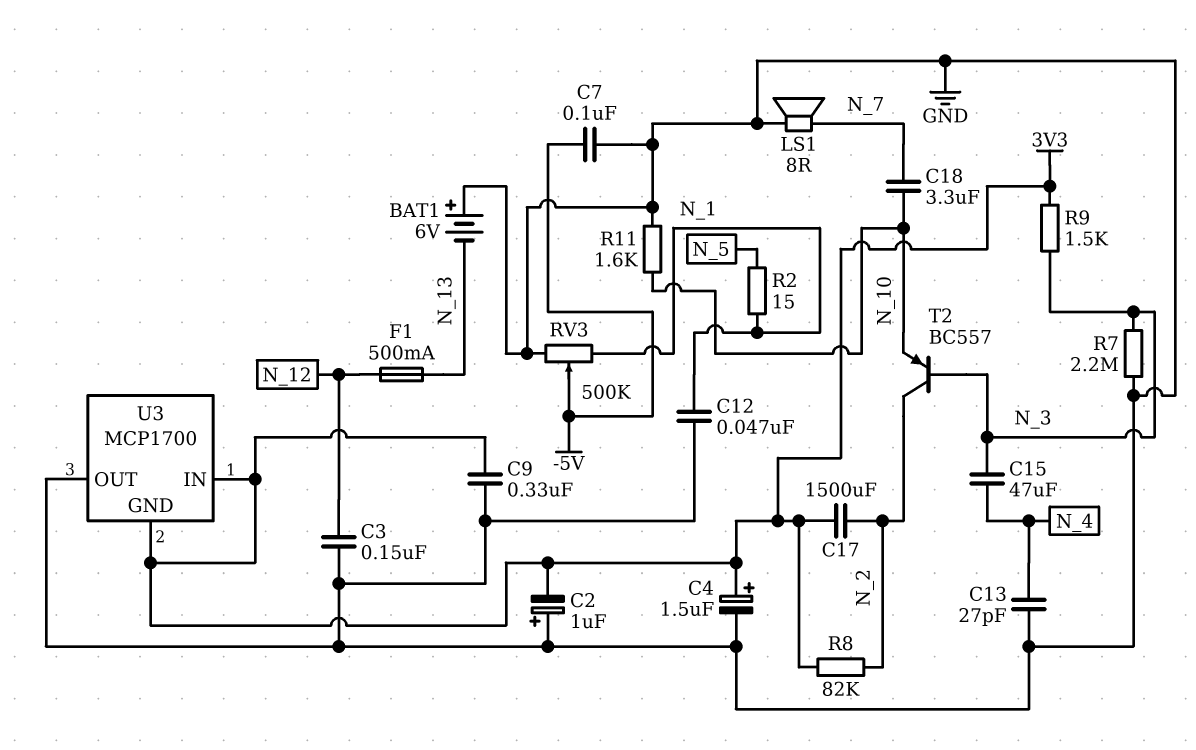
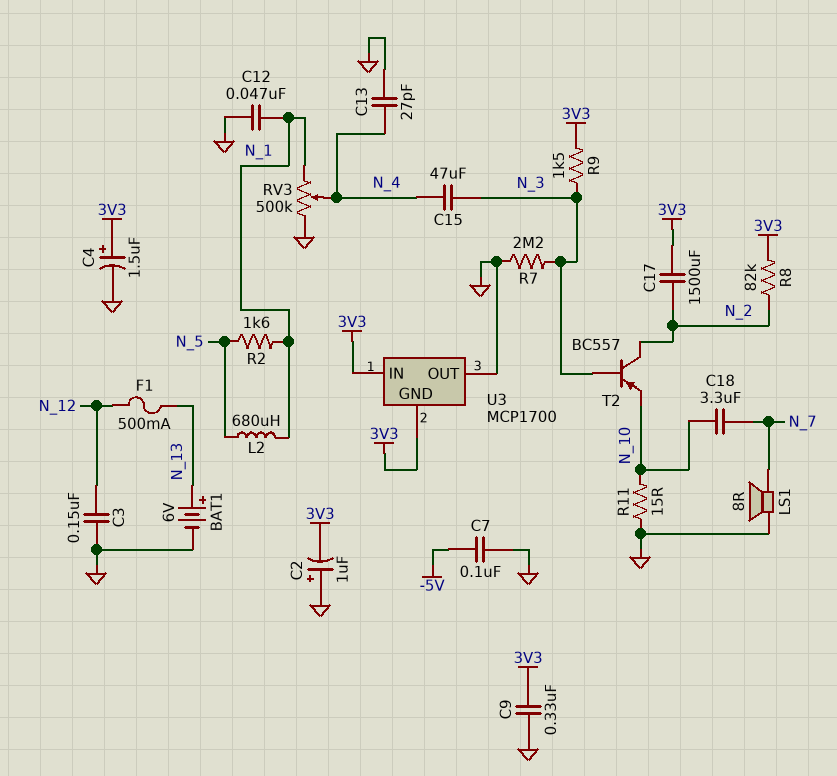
BAT1: 6V (plus GND, minus N_13) -> 6V (plus N_13, minus GND)
L2: none -> 680uH (N_1, N_5)
R2: 15 (N_1, N_5) -> 1.6k (N_1, N_5)
R11: 1.6k (GND, N_10) -> 15 (GND, N_10)
RV3: 500k (GND, N_1, wiper -5V) -> 500k (GND, N_1, wiper N_4)

